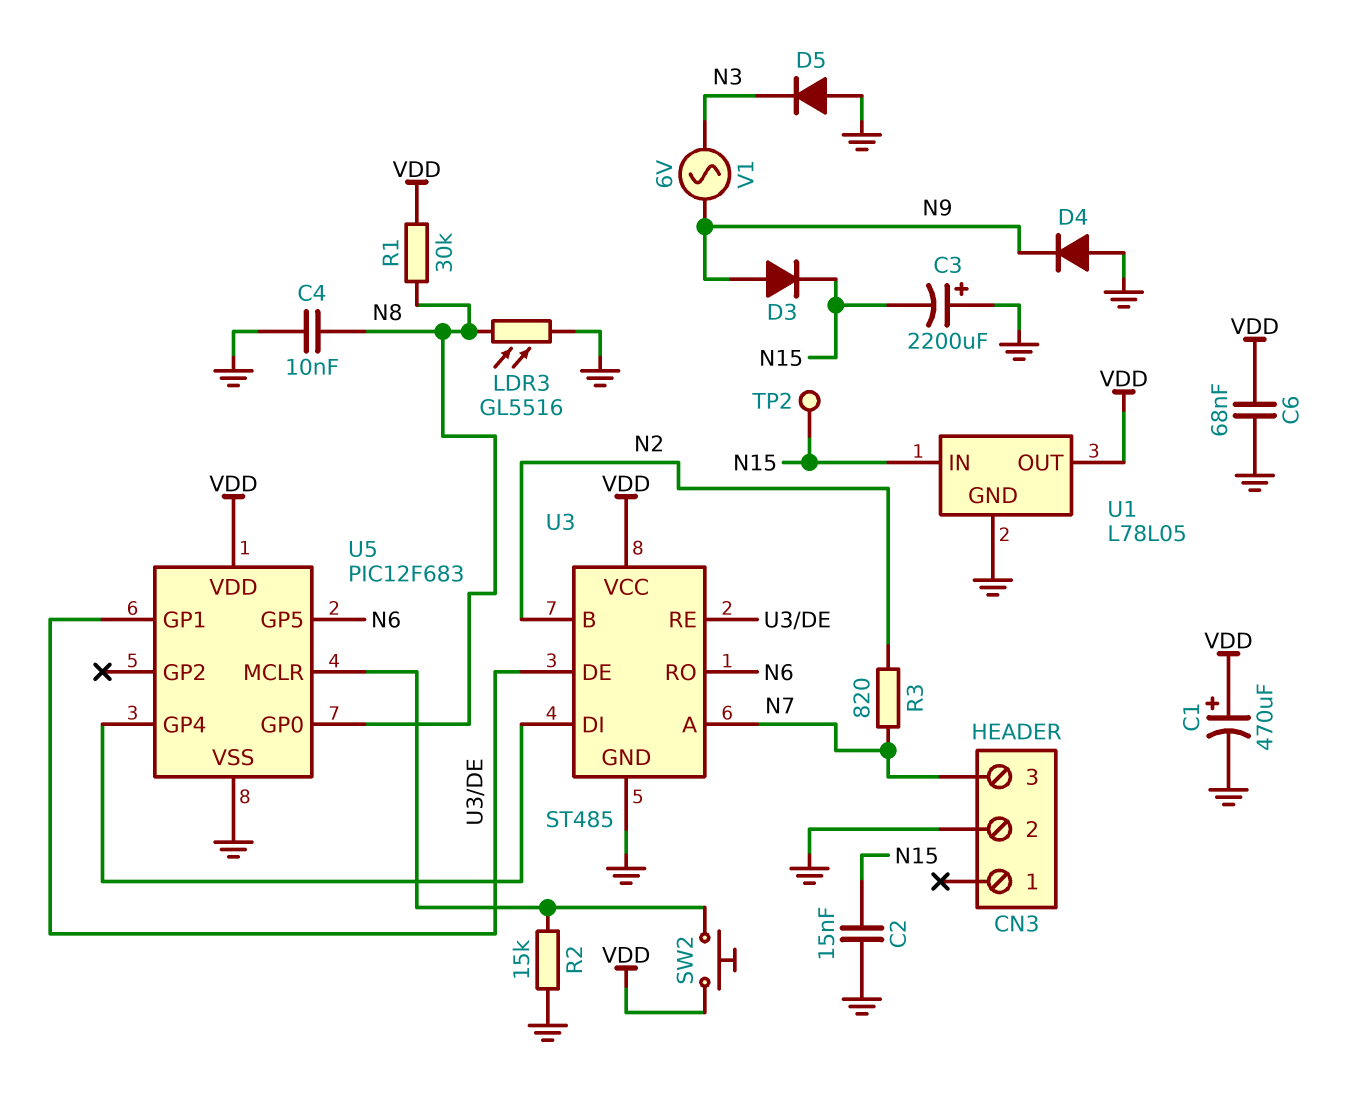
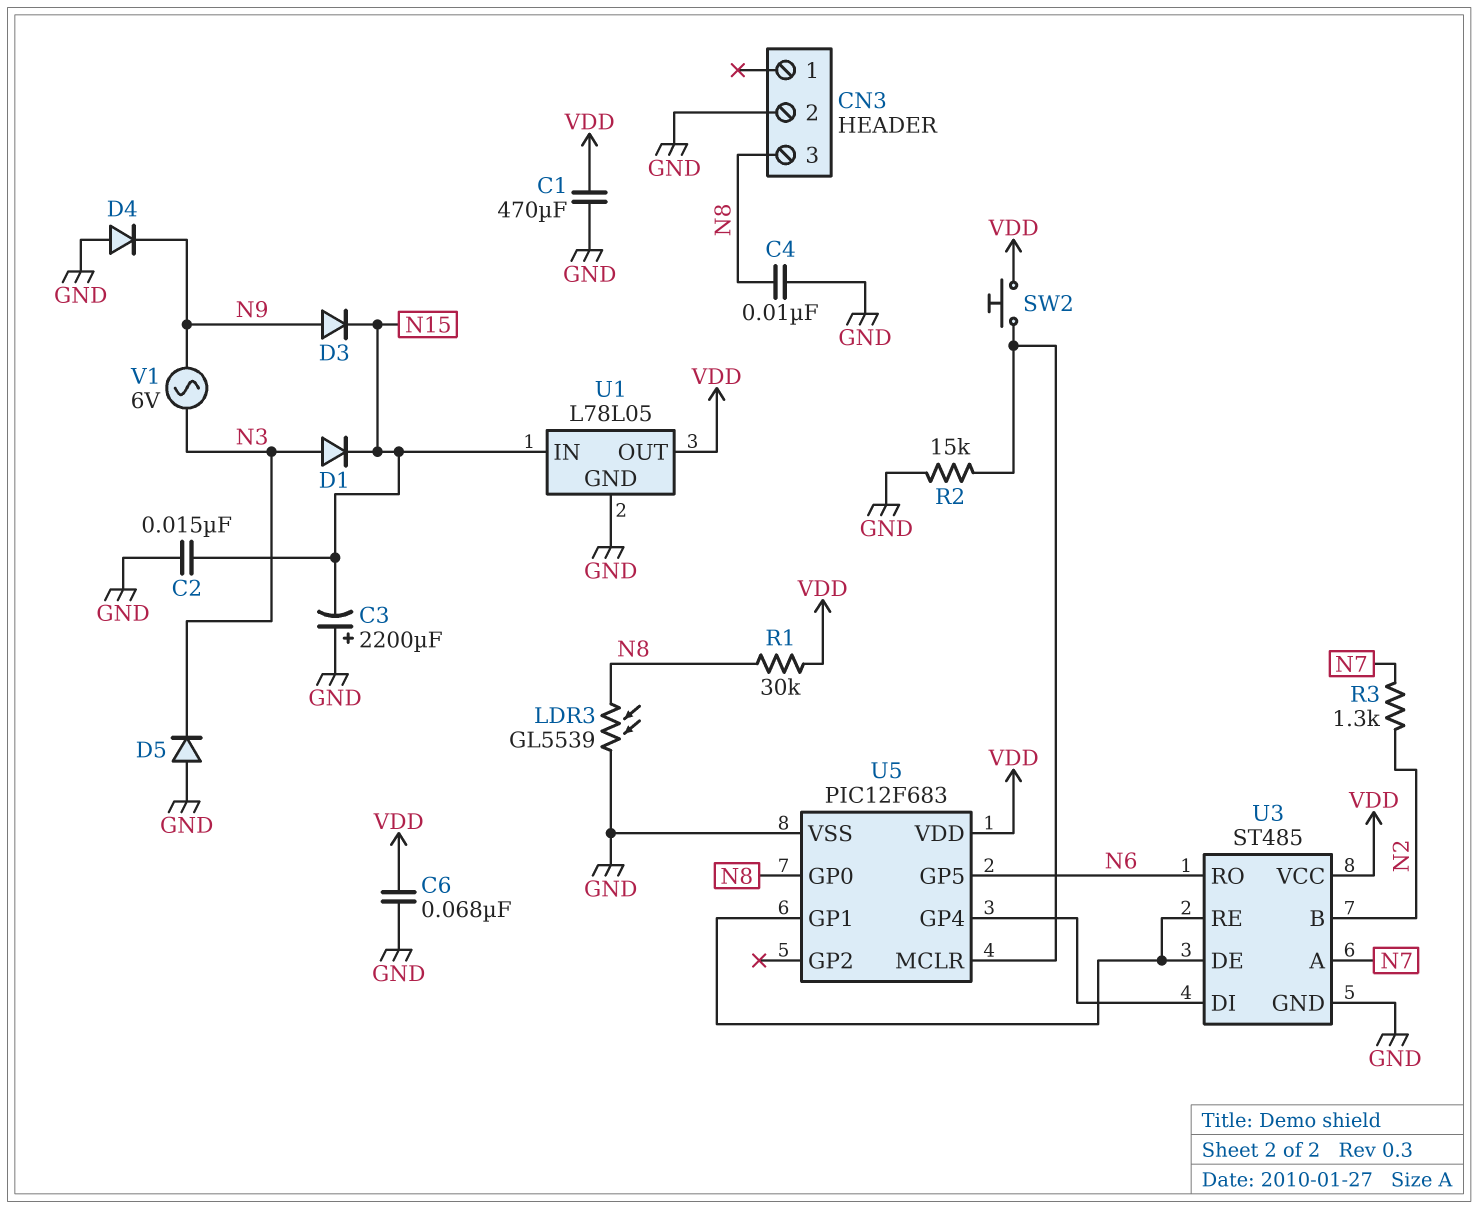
C1: 470uF (plus VDD, minus GND) -> 470uF (GND, VDD)
CN3 pin 3: N7 -> N8
D1: none -> diode (A N3, K N15)
LDR3: GL5516 (GND, N8) -> GL5539 (GND, N8)
R3: 820 (N2, N7) -> 1.3k (N2, N7)
TP2: test point (N15) -> none

